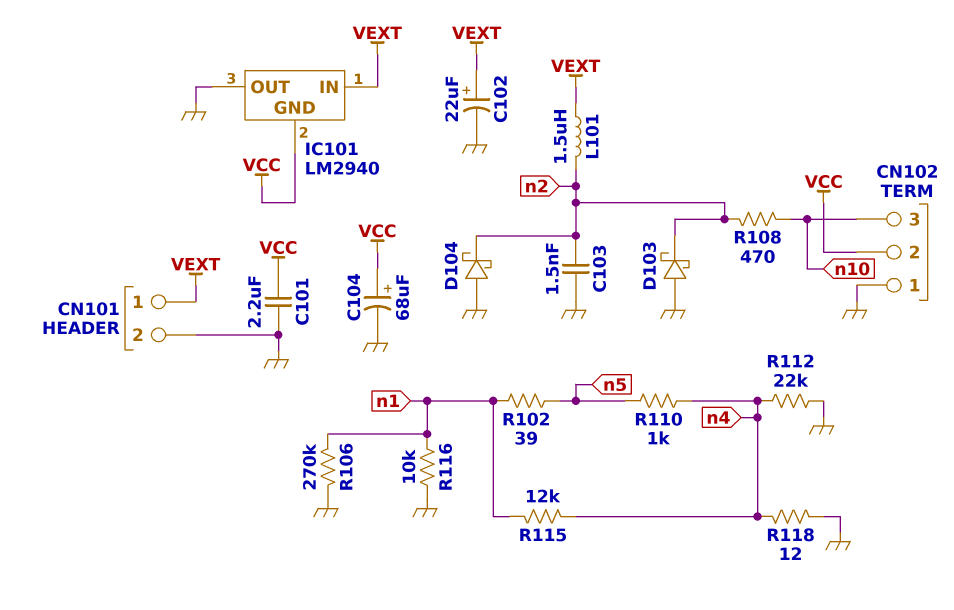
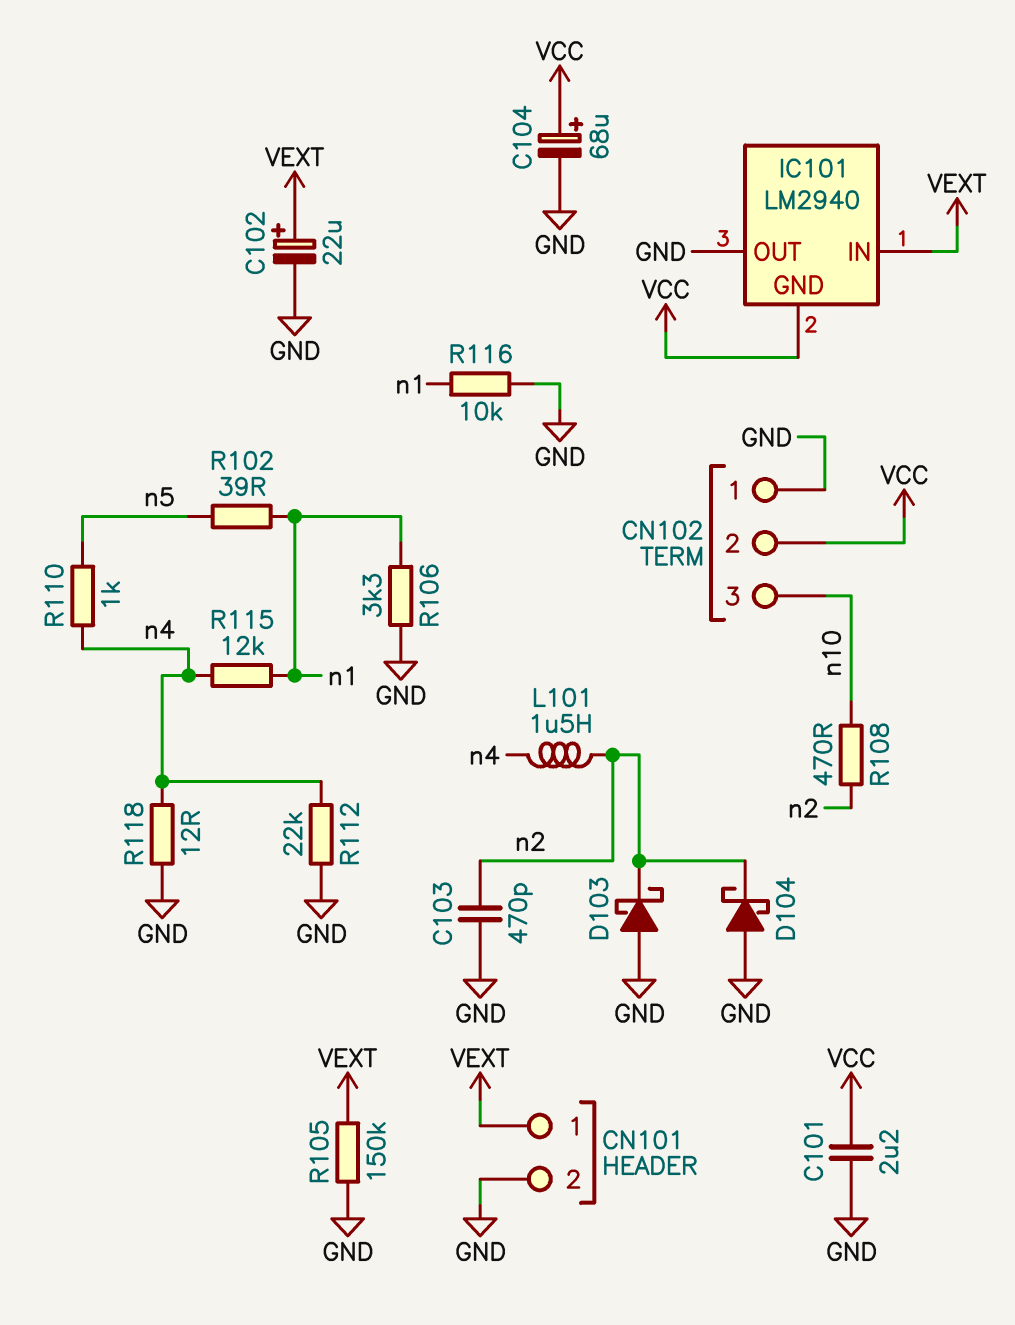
C103: 1.5nF (GND, n2) -> 470pF (GND, n2)
L101: 1.5uH (VEXT, n2) -> 1.5uH (n2, n4)
R105: none -> 150k (GND, VEXT)
R106: 270k (GND, n1) -> 3.3k (GND, n1)

